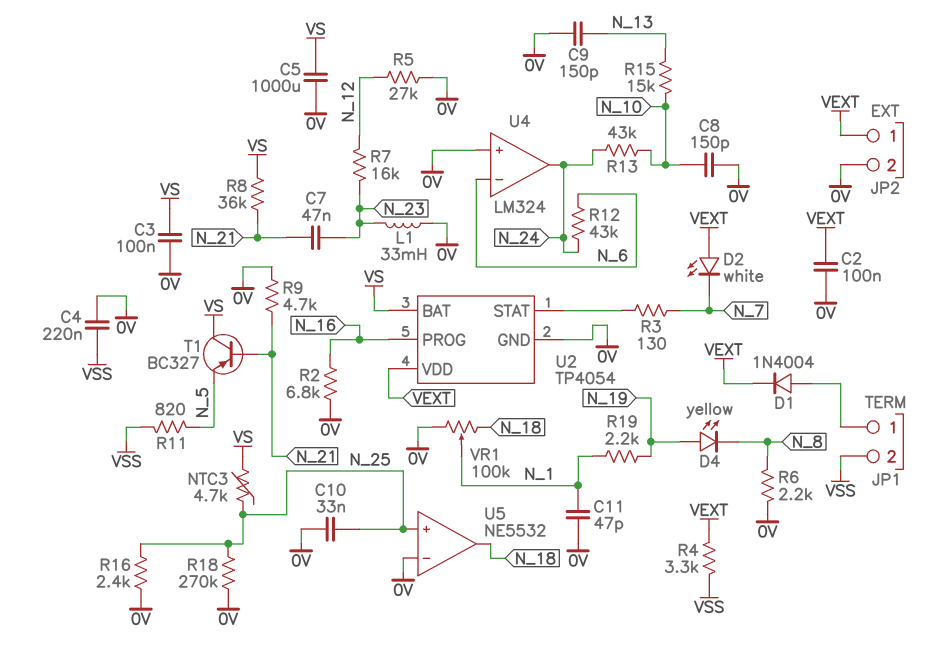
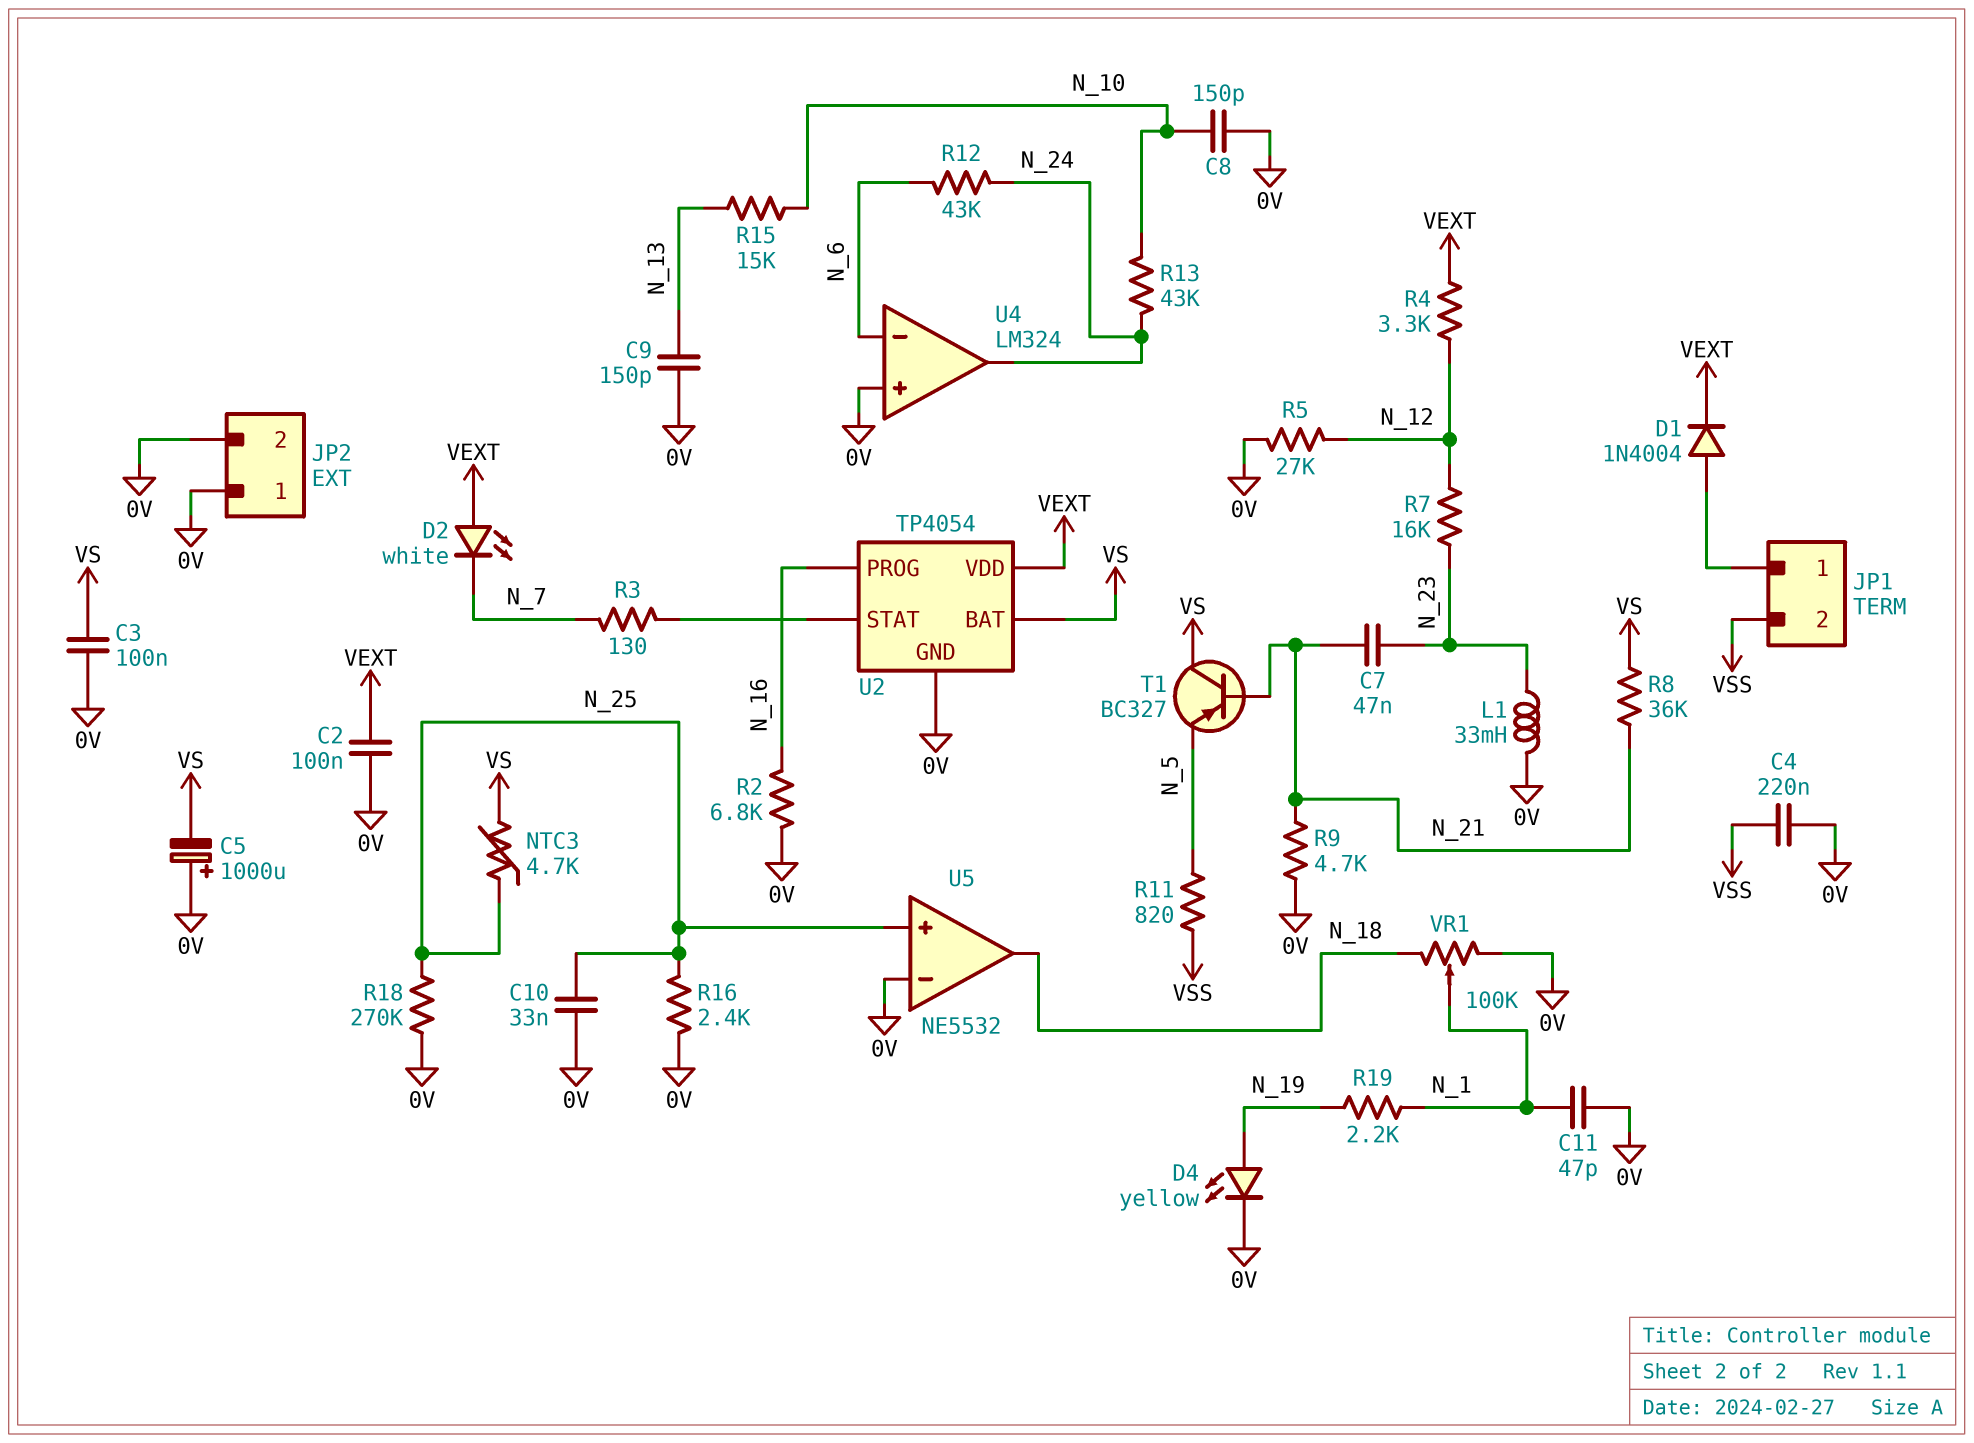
C5: 1000uF (0V, VS) -> 1000uF (plus 0V, minus VS)
D4: LED yellow (A N_19, K N_8) -> LED yellow (A N_19, K 0V)
JP2 pin 1: VEXT -> 0V
R4: 3.3k (VEXT, VSS) -> 3.3k (N_12, VEXT)
R6: 2.2k (0V, N_8) -> none

